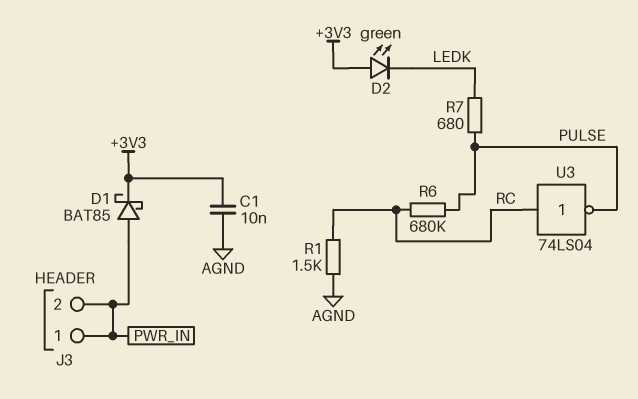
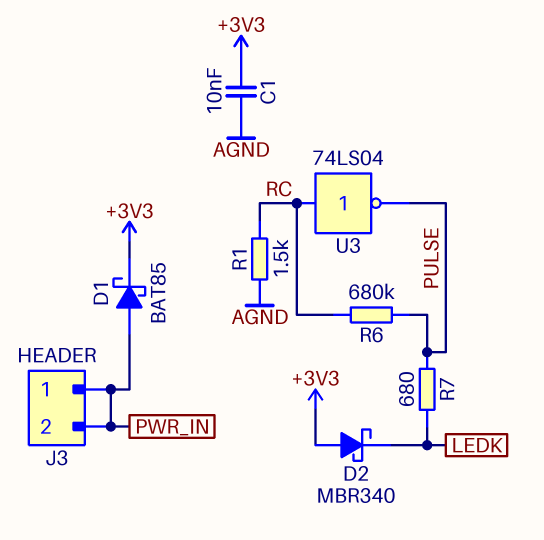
D2: LED green (A +3V3, K LEDK) -> schottky MBR340 (A +3V3, K LEDK)

